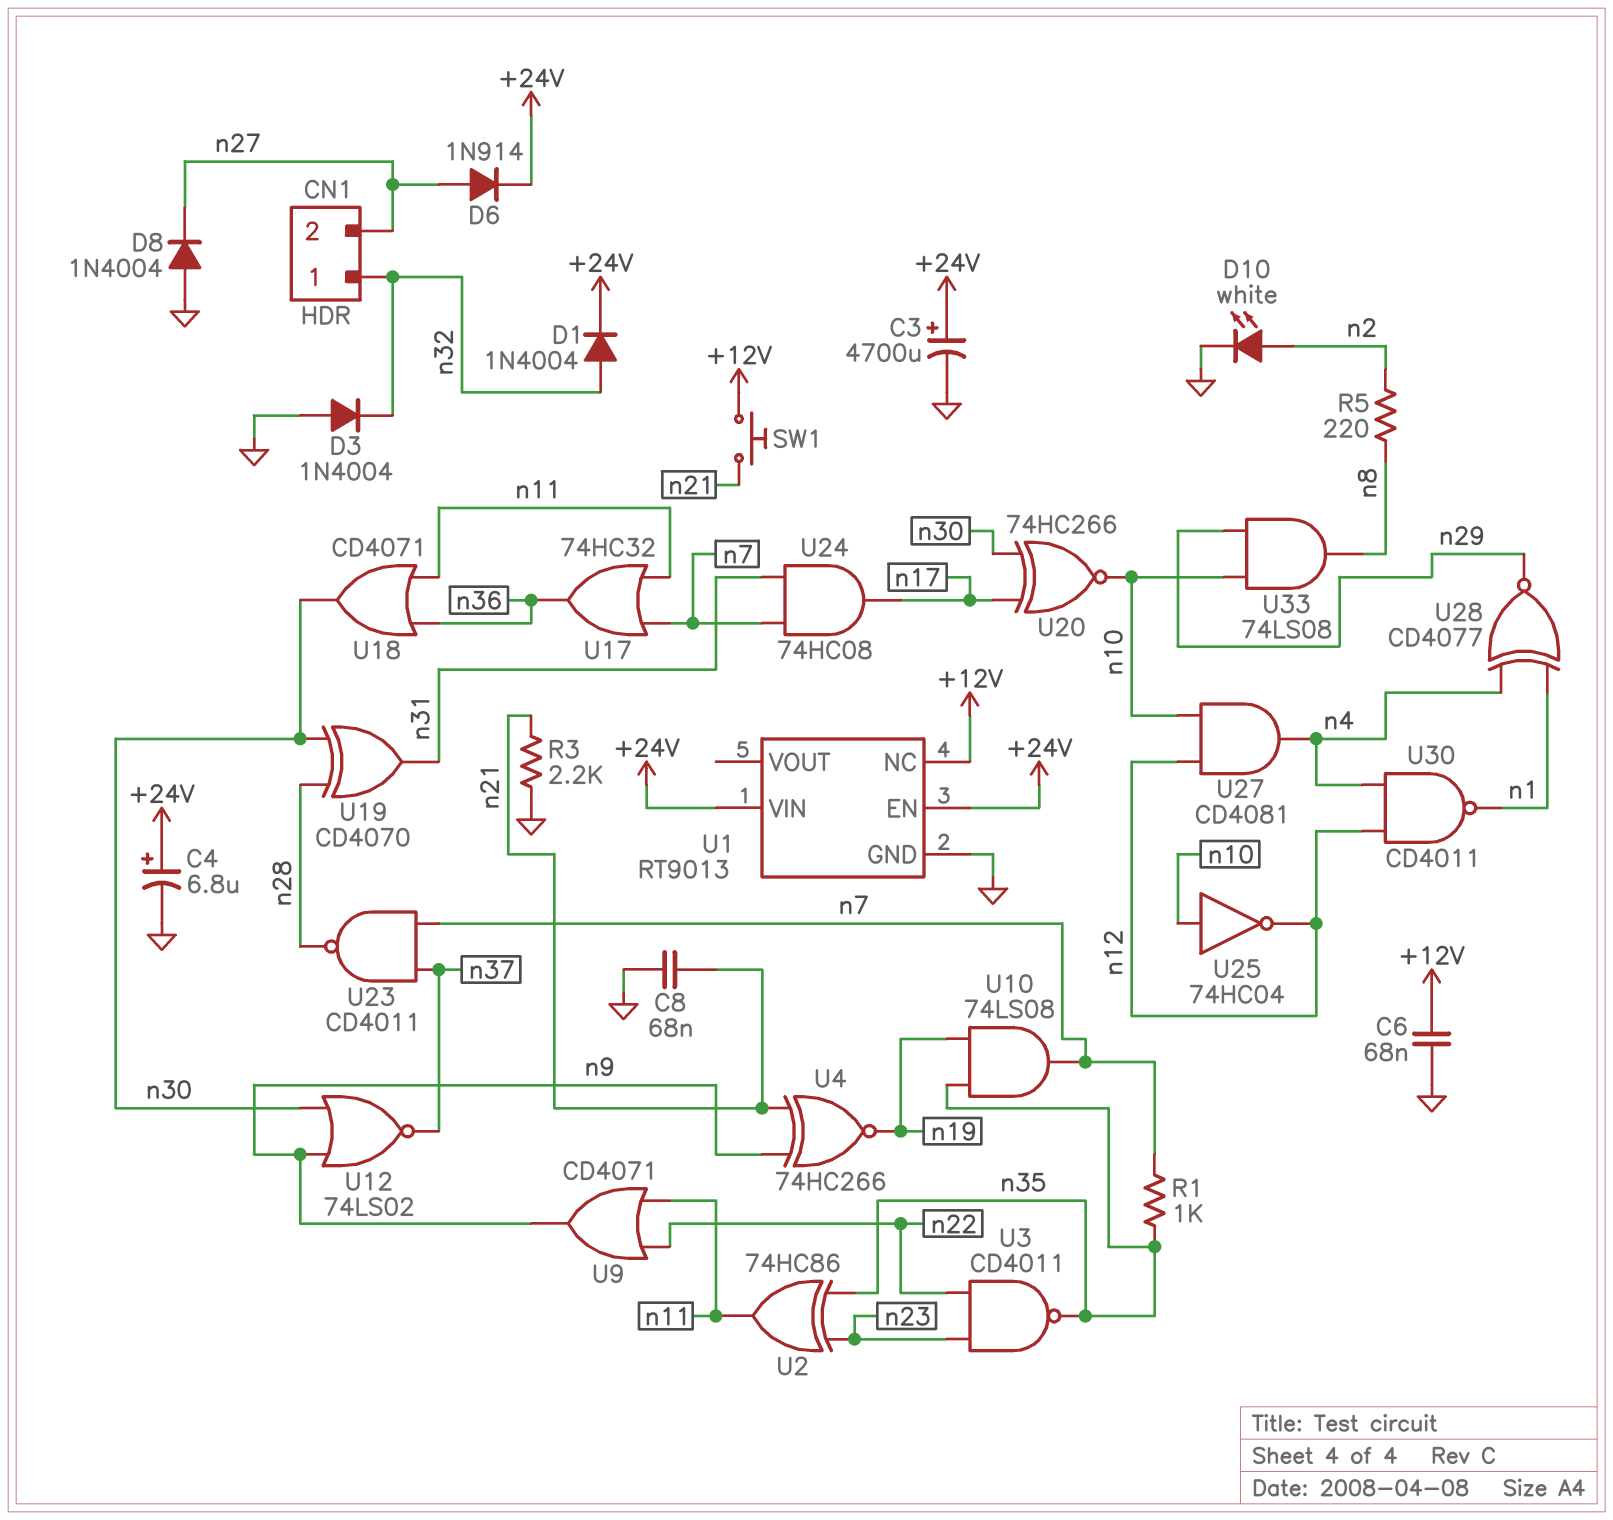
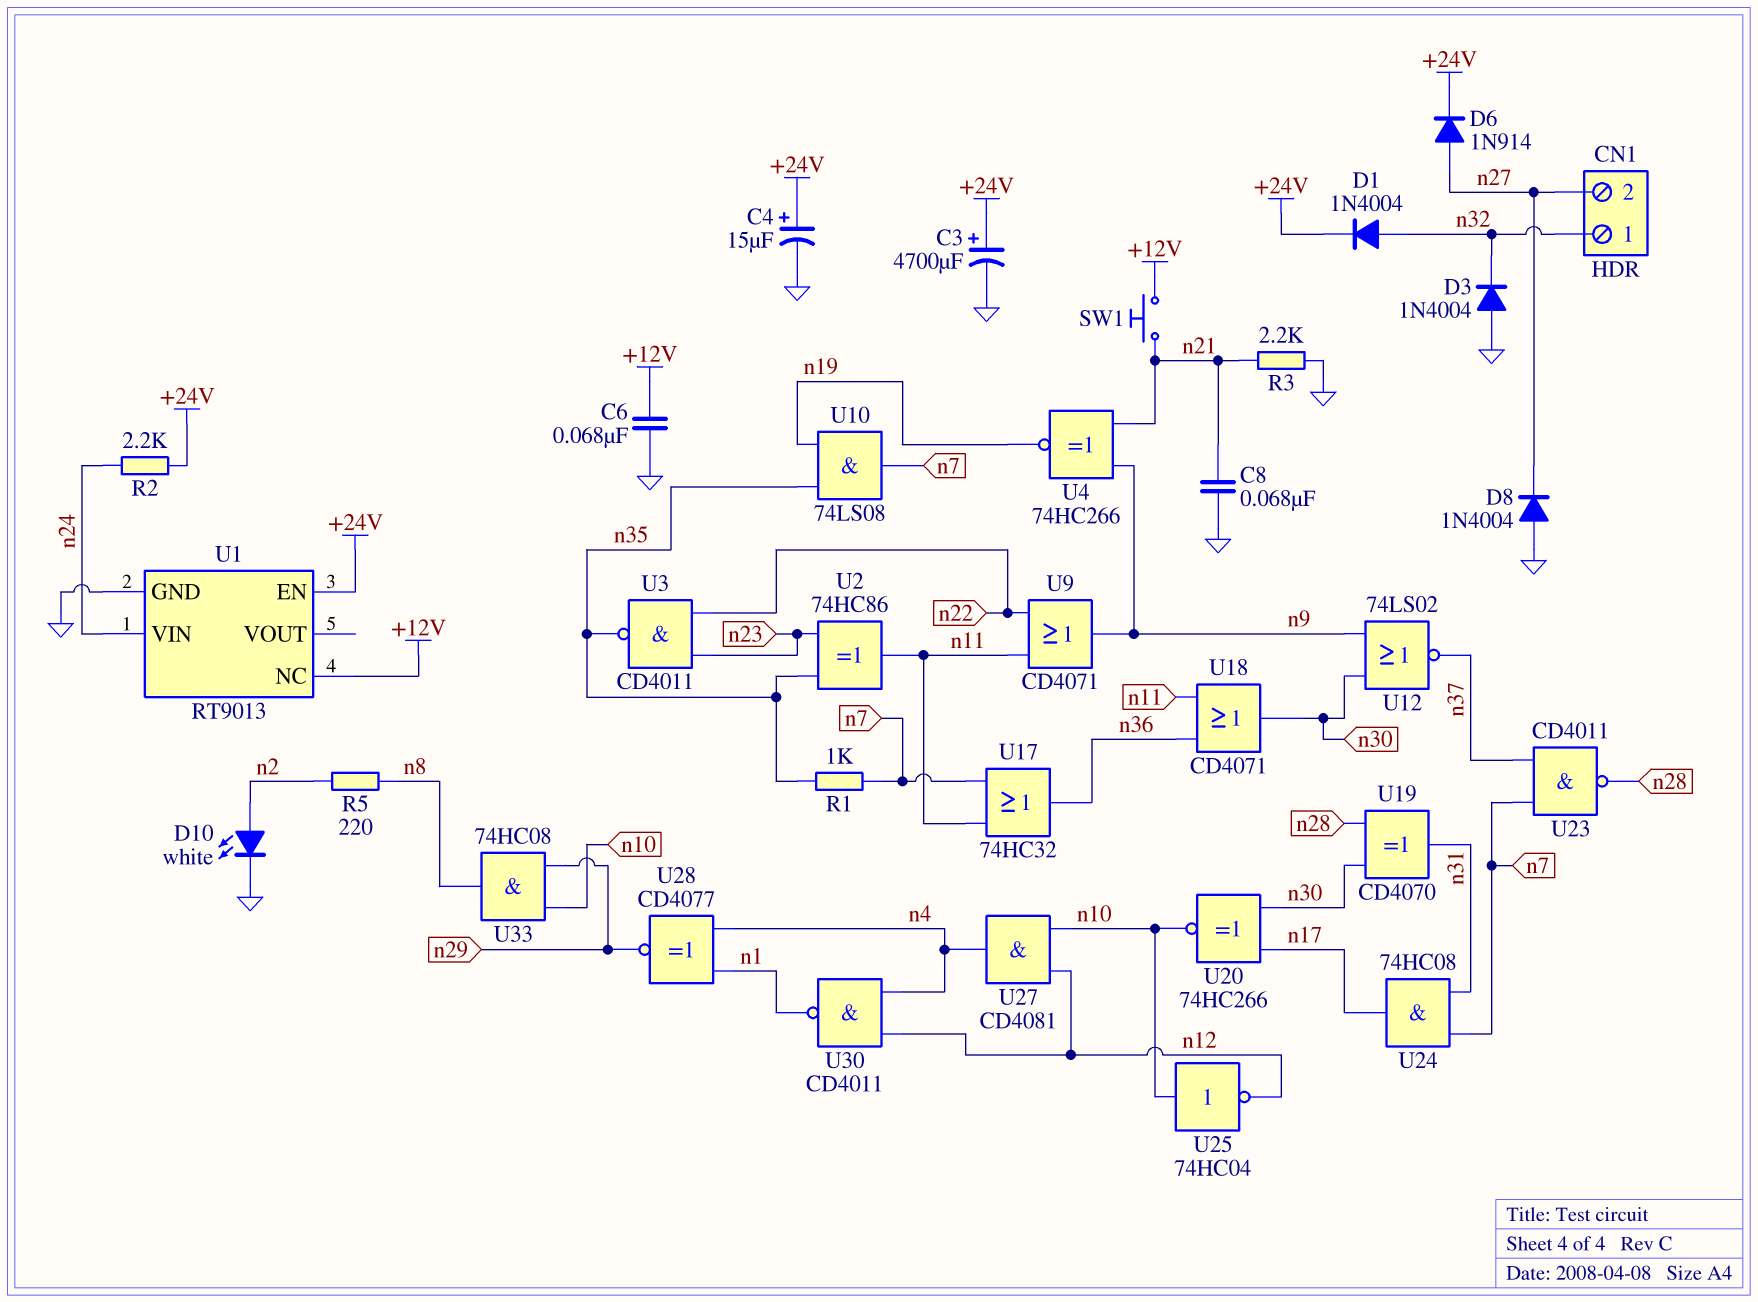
C4: 6.8uF (plus +24V, minus GND) -> 15uF (plus +24V, minus GND)
R2: none -> 2.2k (+24V, n24)
U1 pin VIN: +24V -> n24
U33: AND 74LS08 (in n10, in n29, out n8) -> AND 74HC08 (in n10, in n29, out n8)

